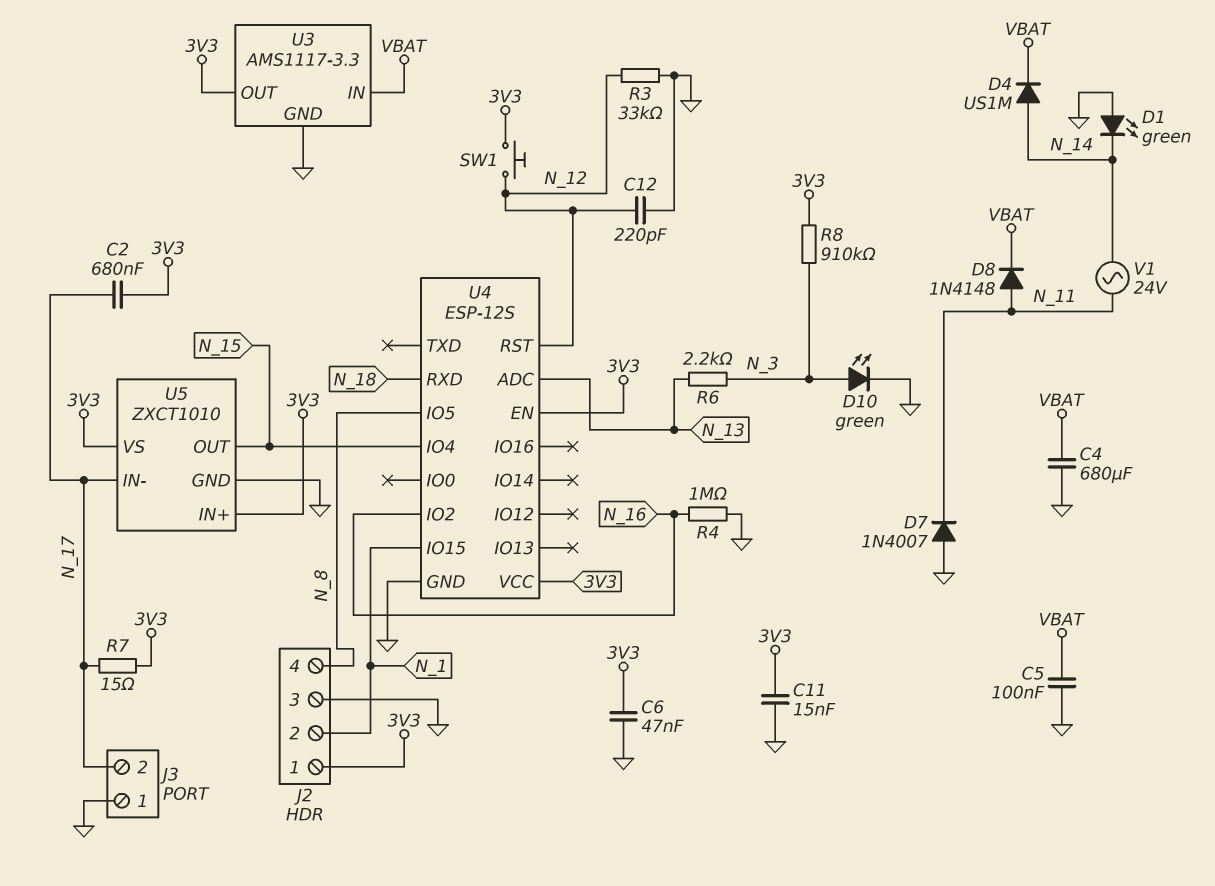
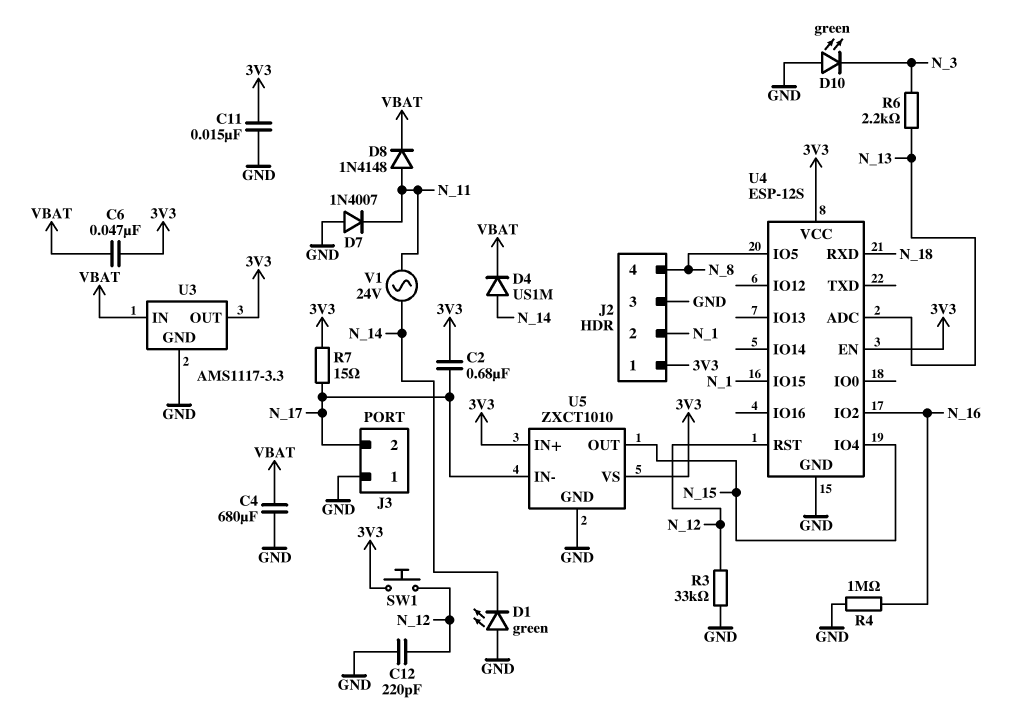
C5: 100nF (GND, VBAT) -> none
C6: 47nF (3V3, GND) -> 47nF (3V3, VBAT)
D10: LED green (A N_3, K GND) -> LED green (A GND, K N_3)
R8: 910k (3V3, N_3) -> none

